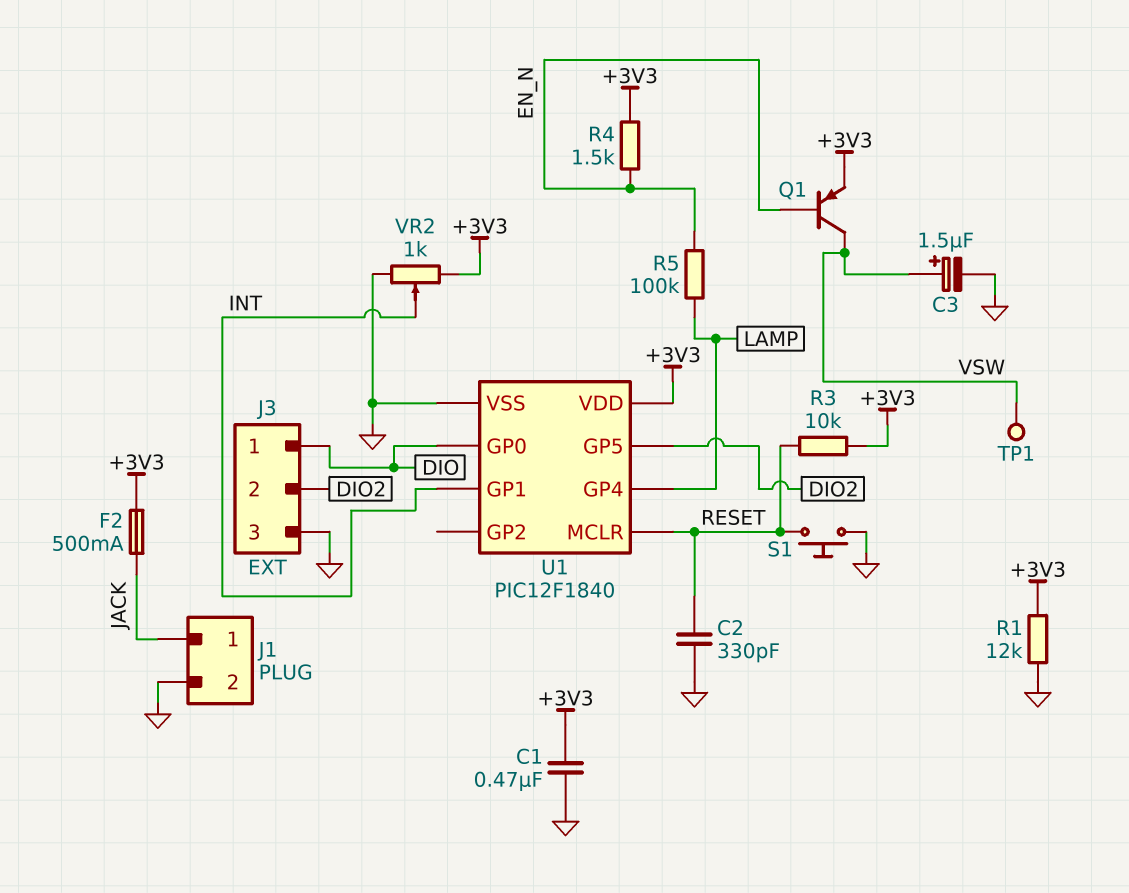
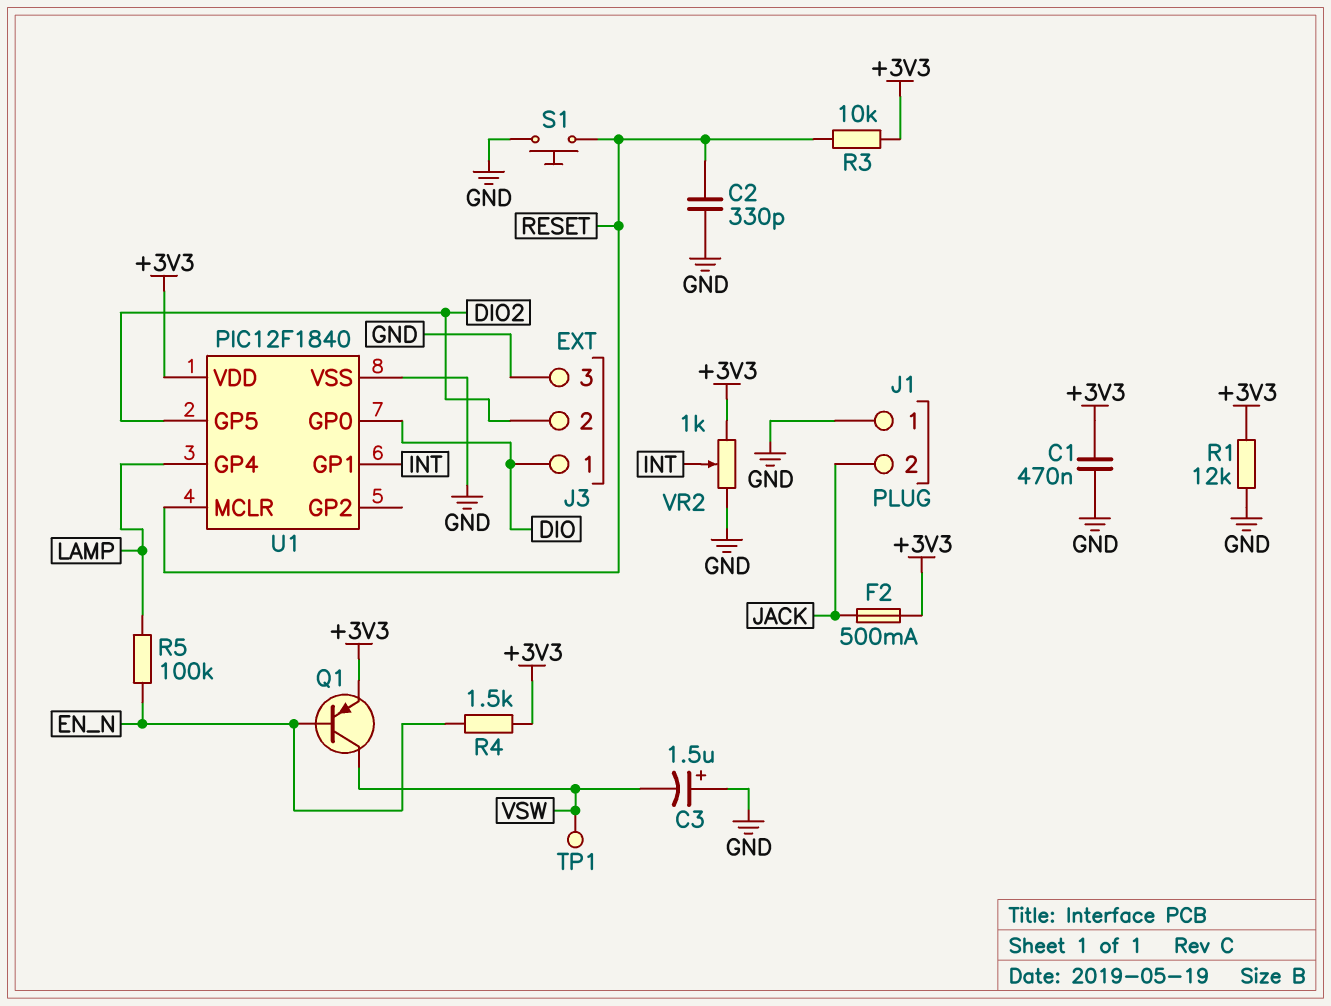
C3: 1.5uF (plus VSW, minus GND) -> 1.5uF (plus GND, minus VSW)
J1 pin 1: JACK -> GND
J1 pin 2: GND -> JACK

